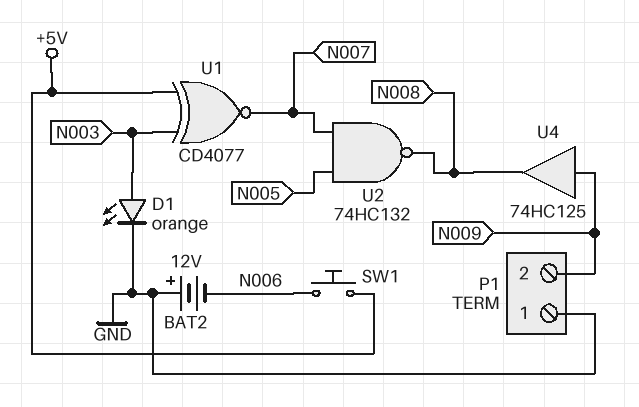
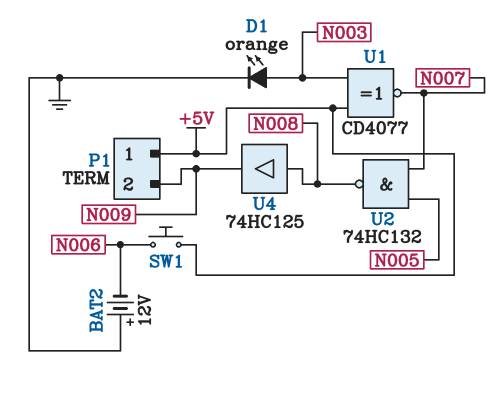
P1 pin 1: GND -> +5V
U4: buffer 74HC125 (in N009, out N008) -> buffer 74HC125 (in N008, out N009)

